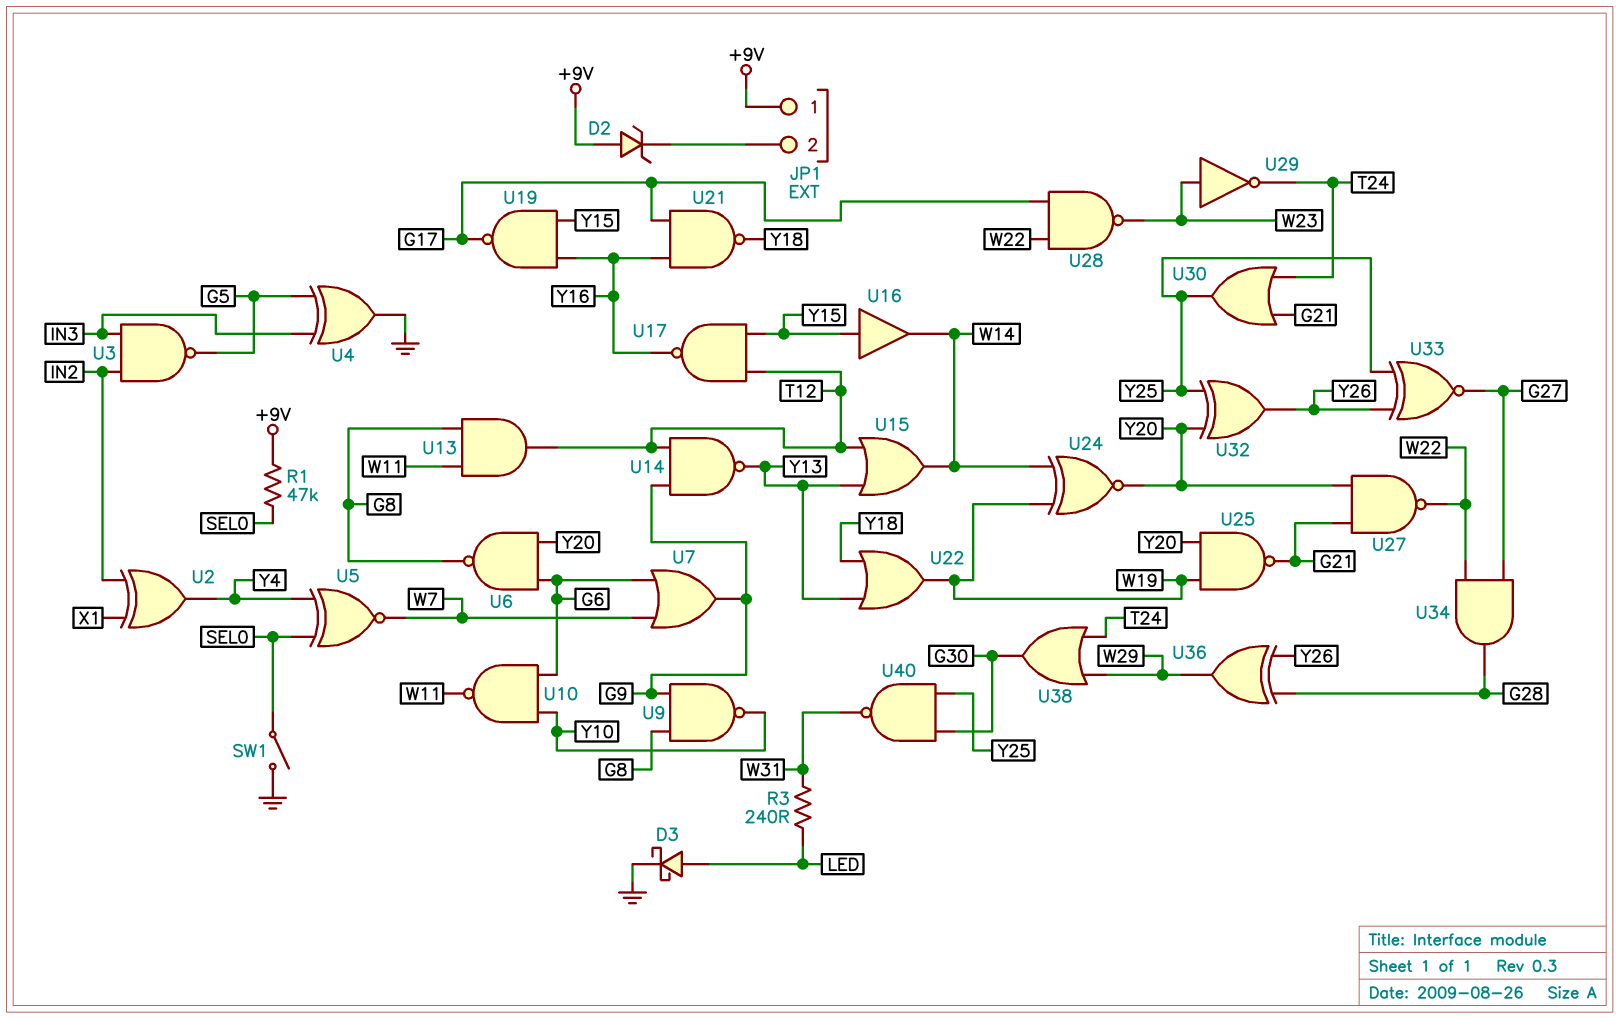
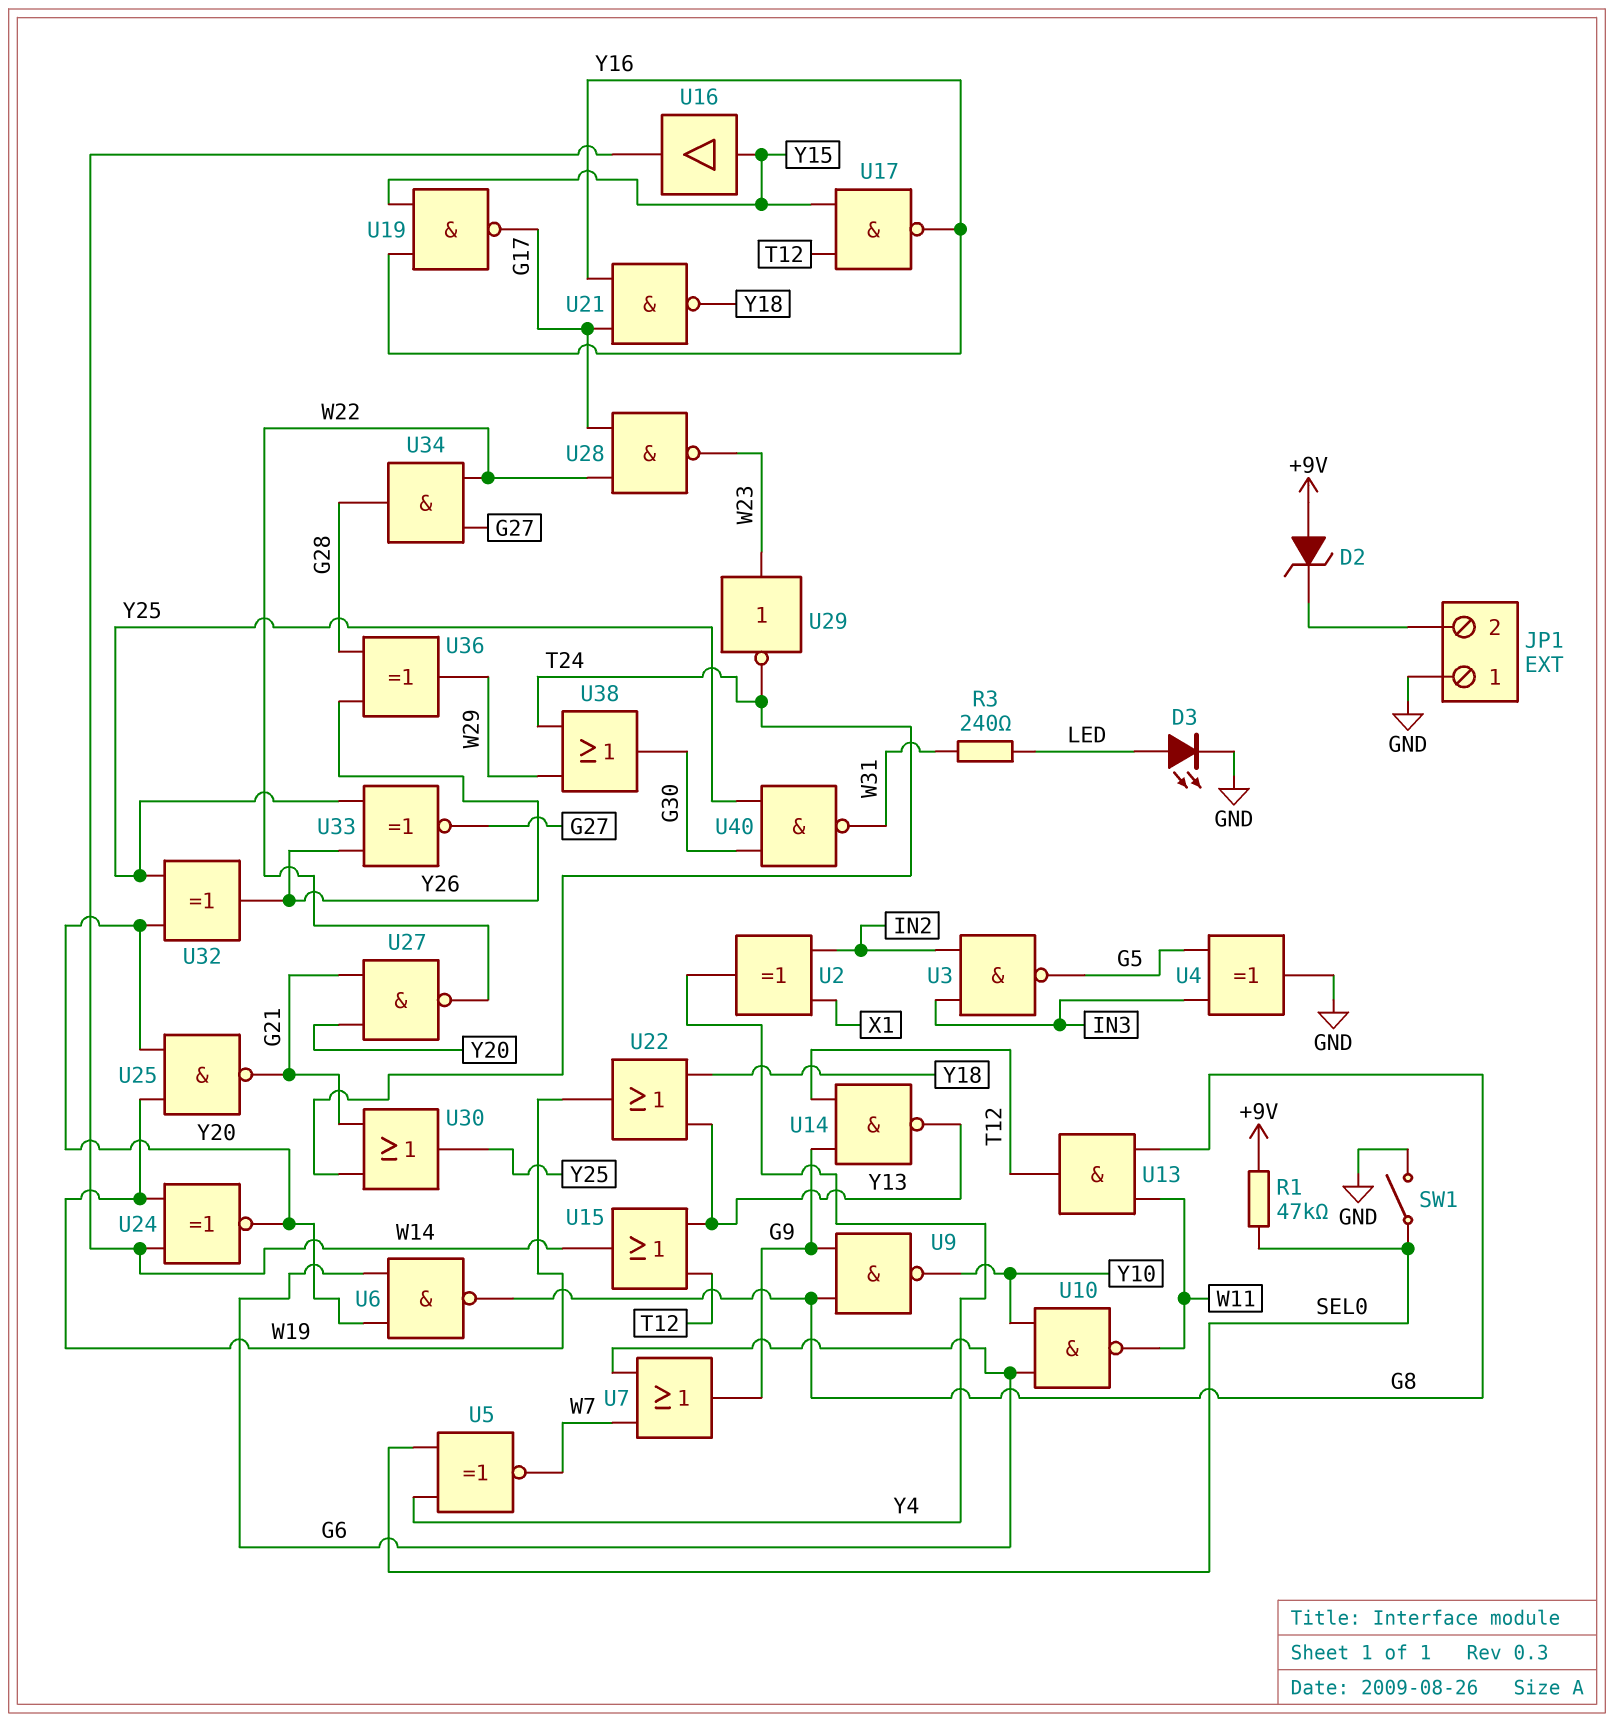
D3: schottky (A LED, K GND) -> LED (A LED, K GND)
JP1 pin 1: +9V -> GND

